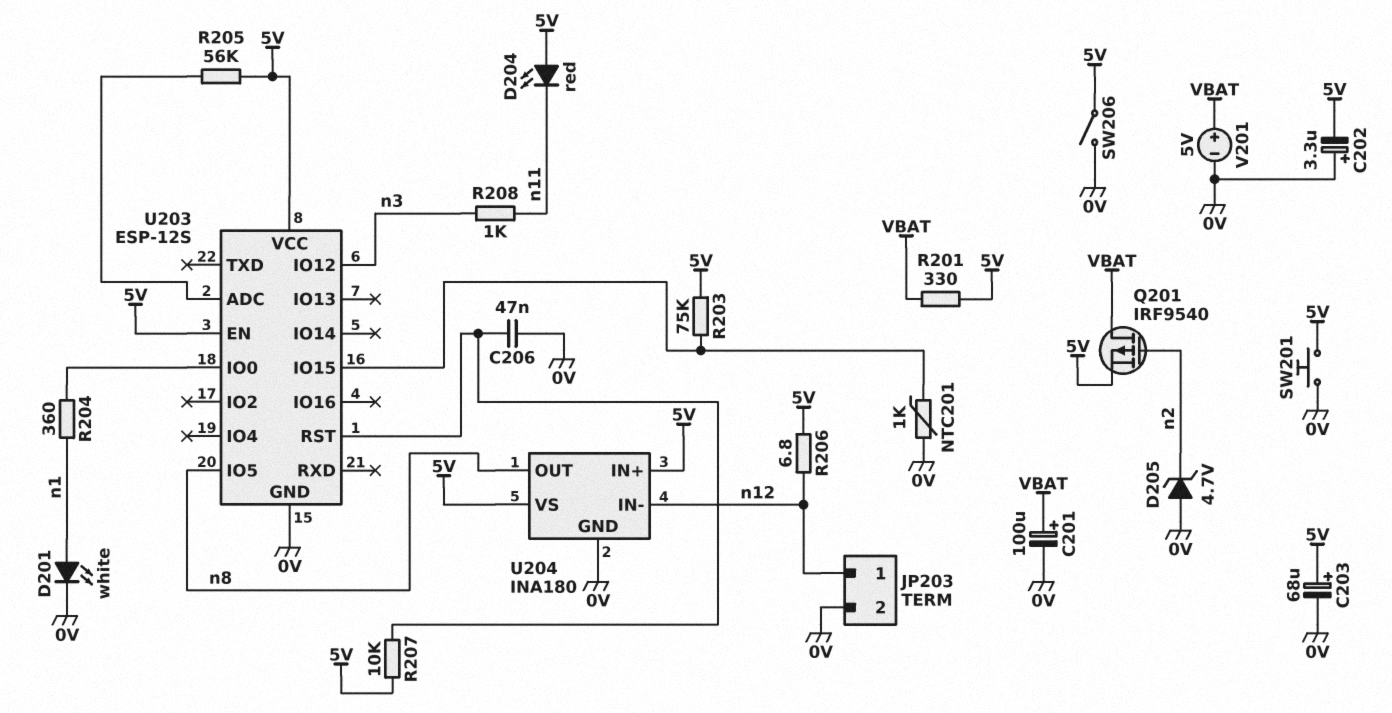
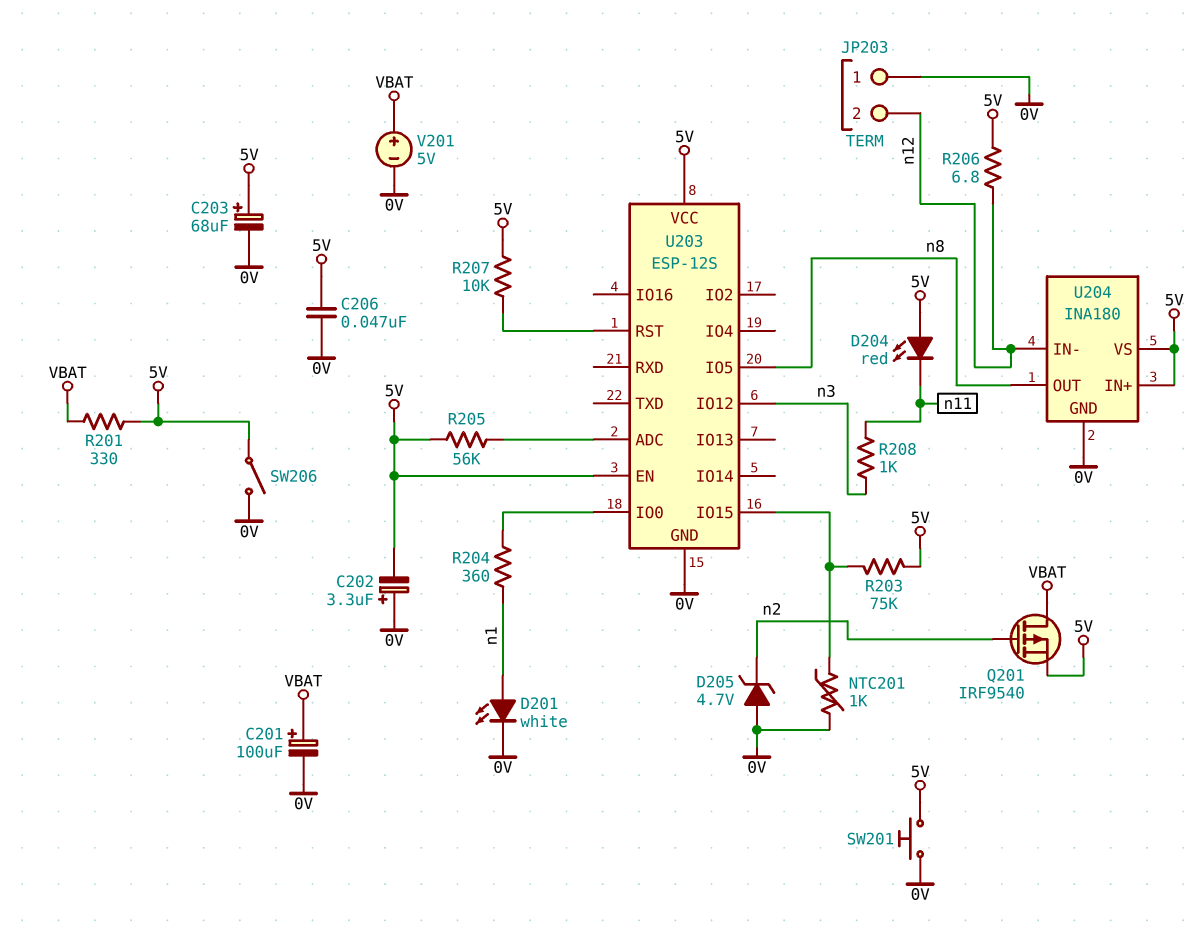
C206: 47nF (0V, U203/RST) -> 47nF (0V, 5V)
JP203 pin 1: n12 -> 0V
JP203 pin 2: 0V -> n12

